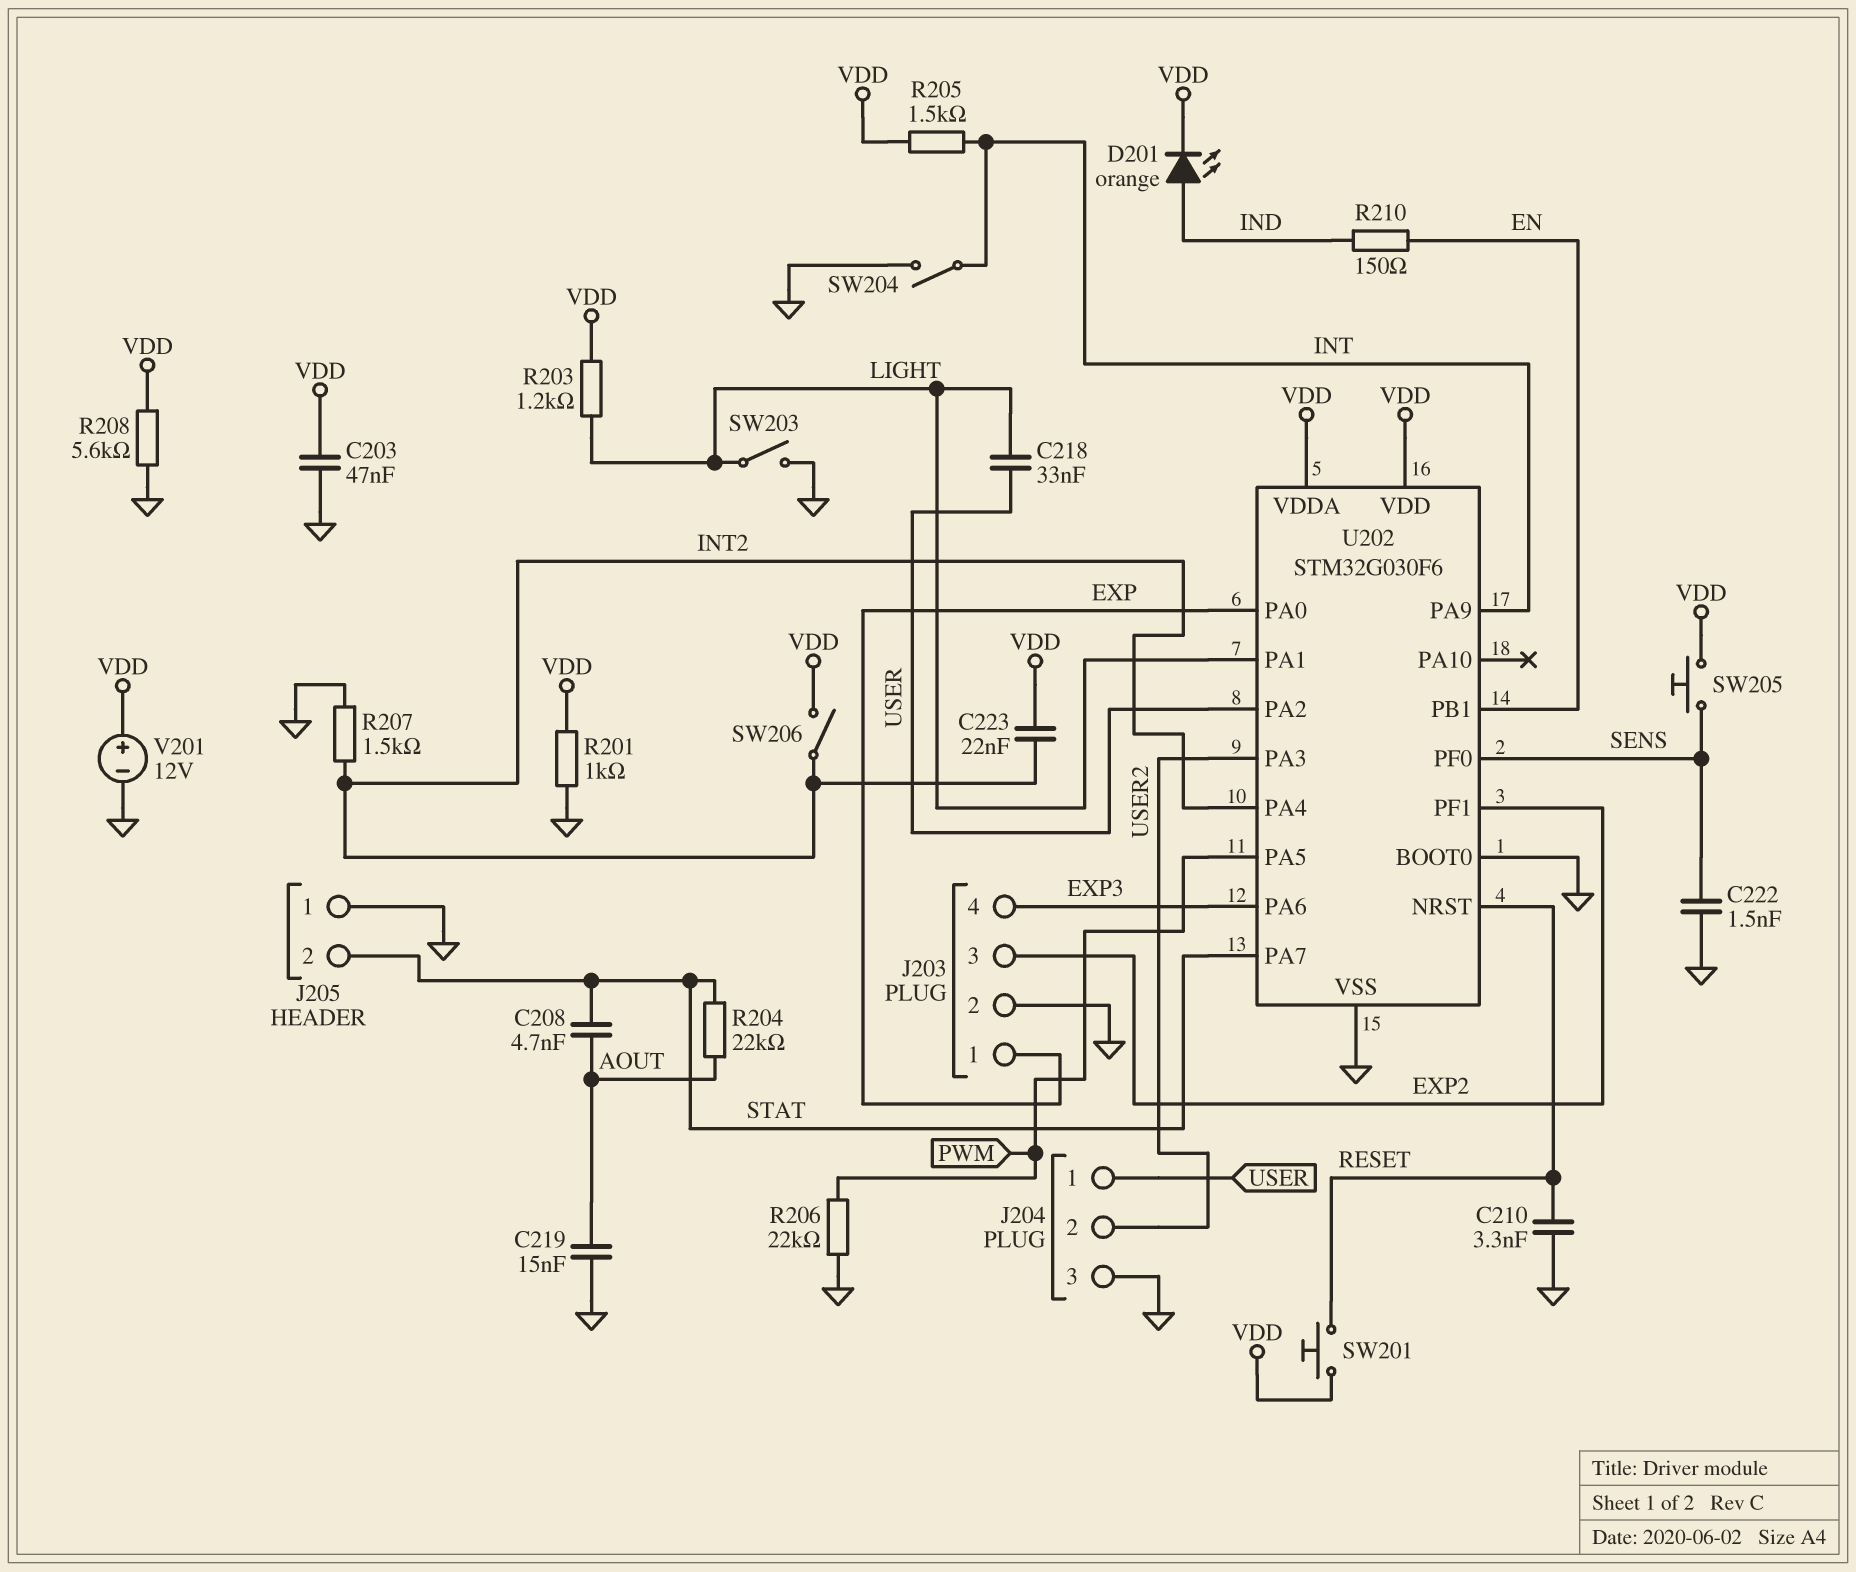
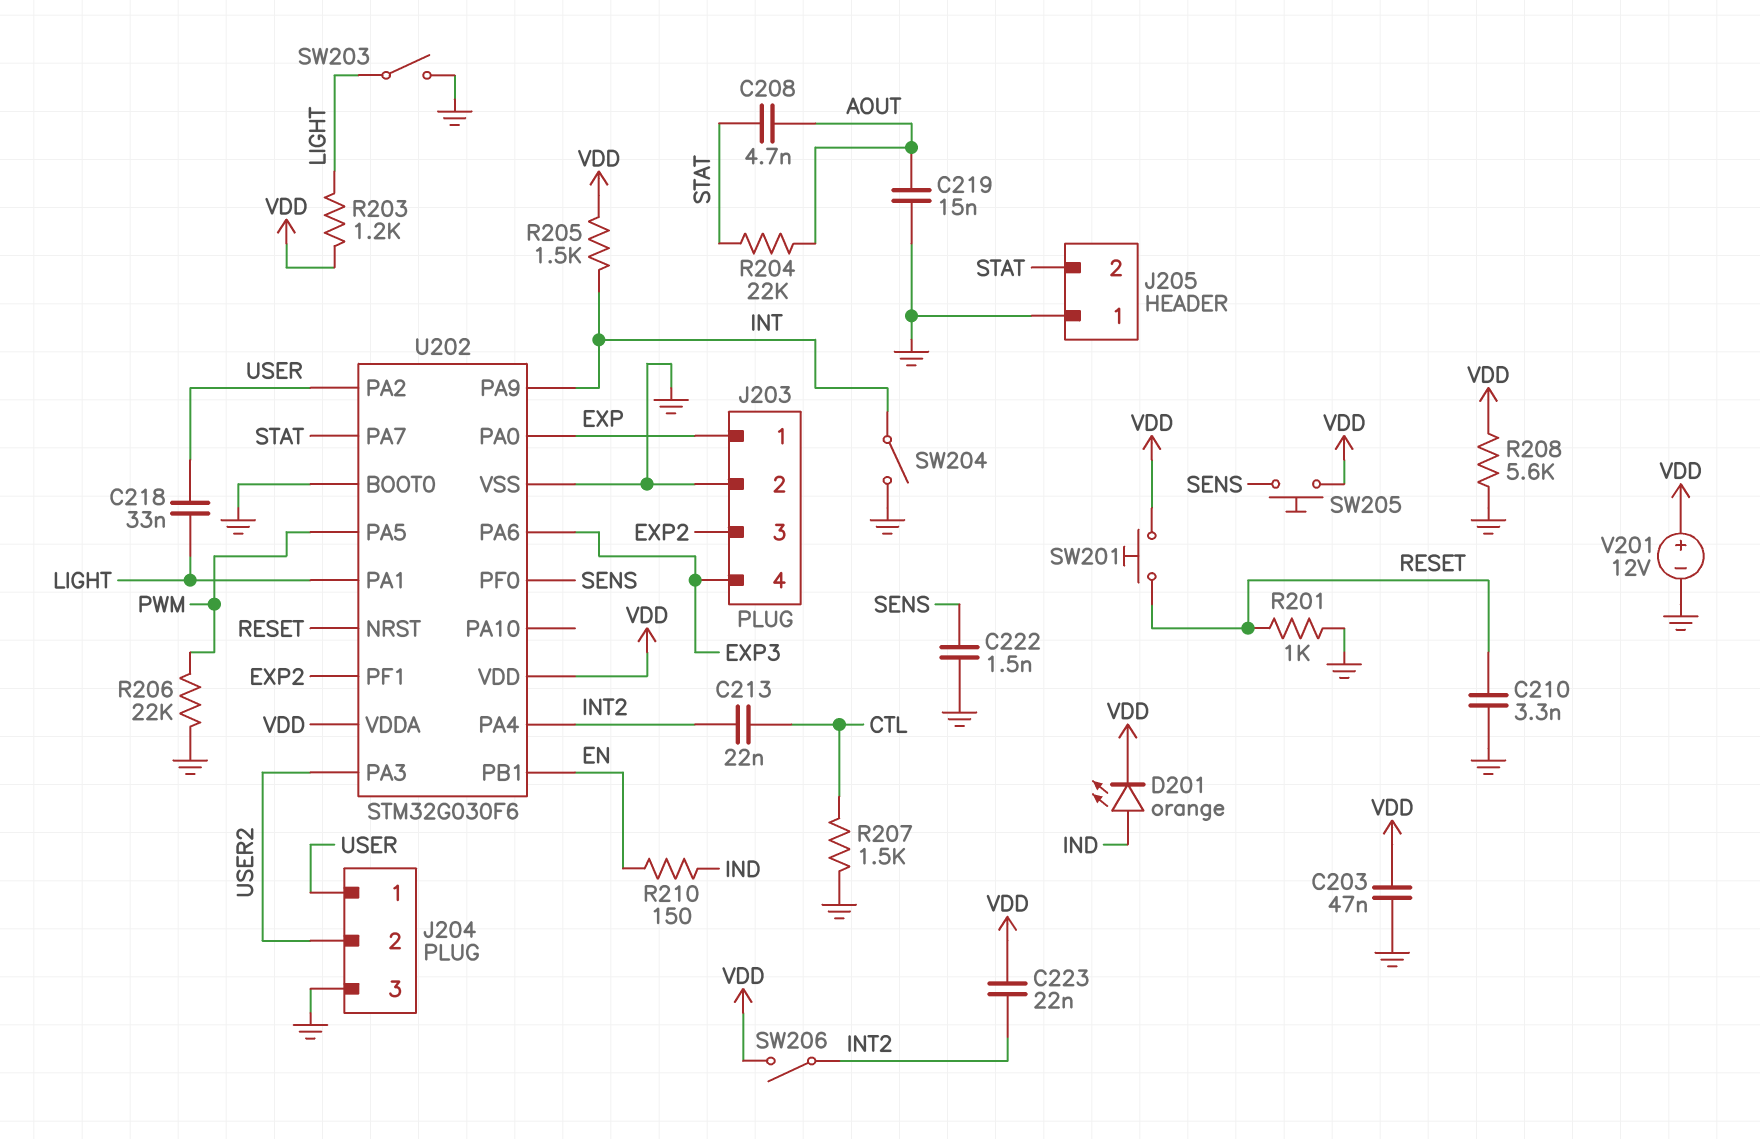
C213: none -> 22nF (CTL, INT2)
R201: 1k (GND, VDD) -> 1k (GND, RESET)
R207: 1.5k (GND, INT2) -> 1.5k (CTL, GND)

